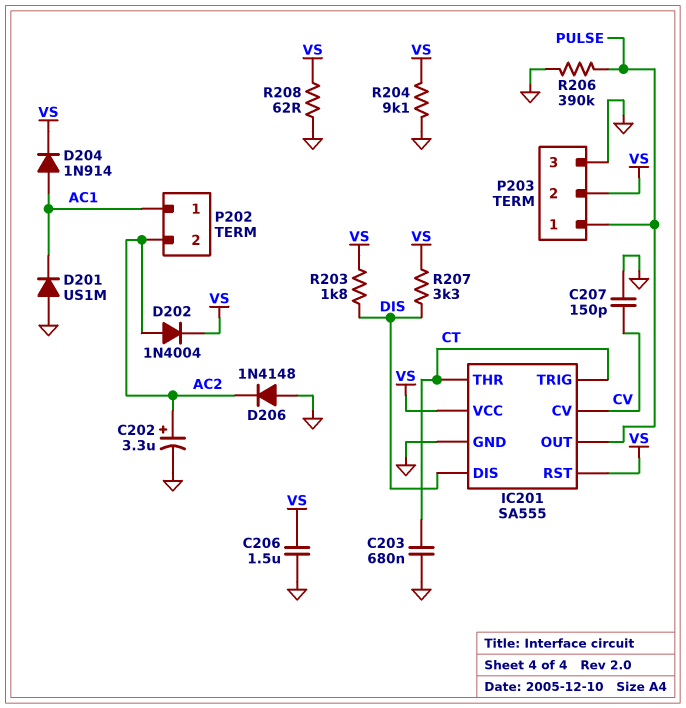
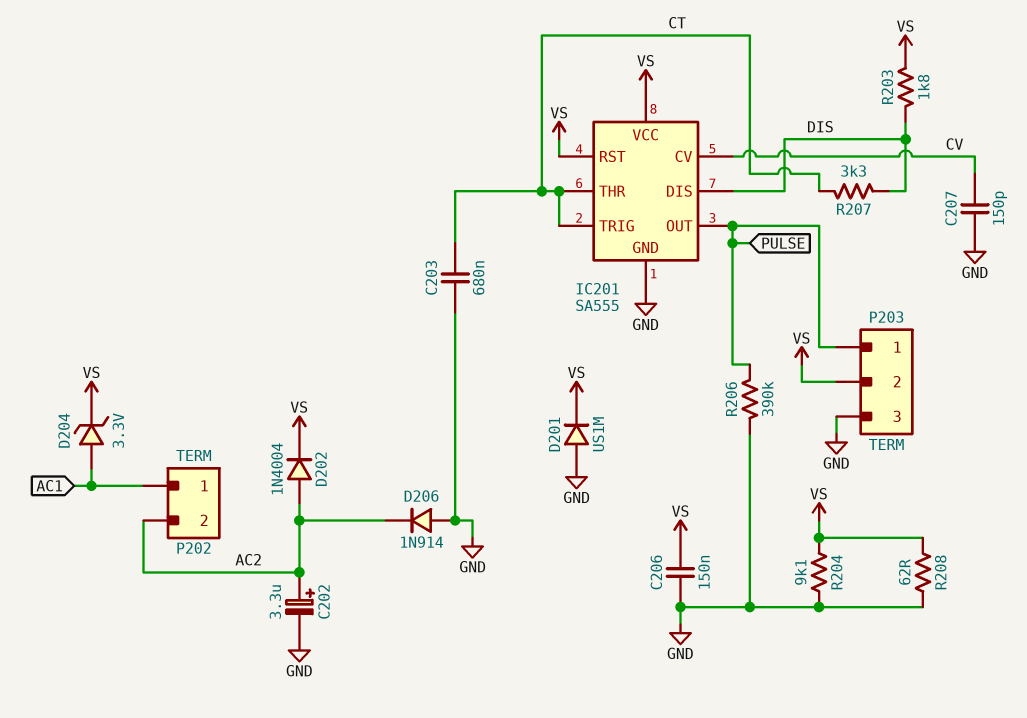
C206: 1.5uF (GND, VS) -> 150nF (GND, VS)
D201: diode US1M (A GND, K AC1) -> diode US1M (A GND, K VS)
D204: diode 1N914 (A AC1, K VS) -> zener 3.3V (A AC1, K VS)
D206: diode 1N4148 (A GND, K AC2) -> diode 1N914 (A GND, K AC2)
R207: 3.3k (DIS, VS) -> 3.3k (CT, DIS)

